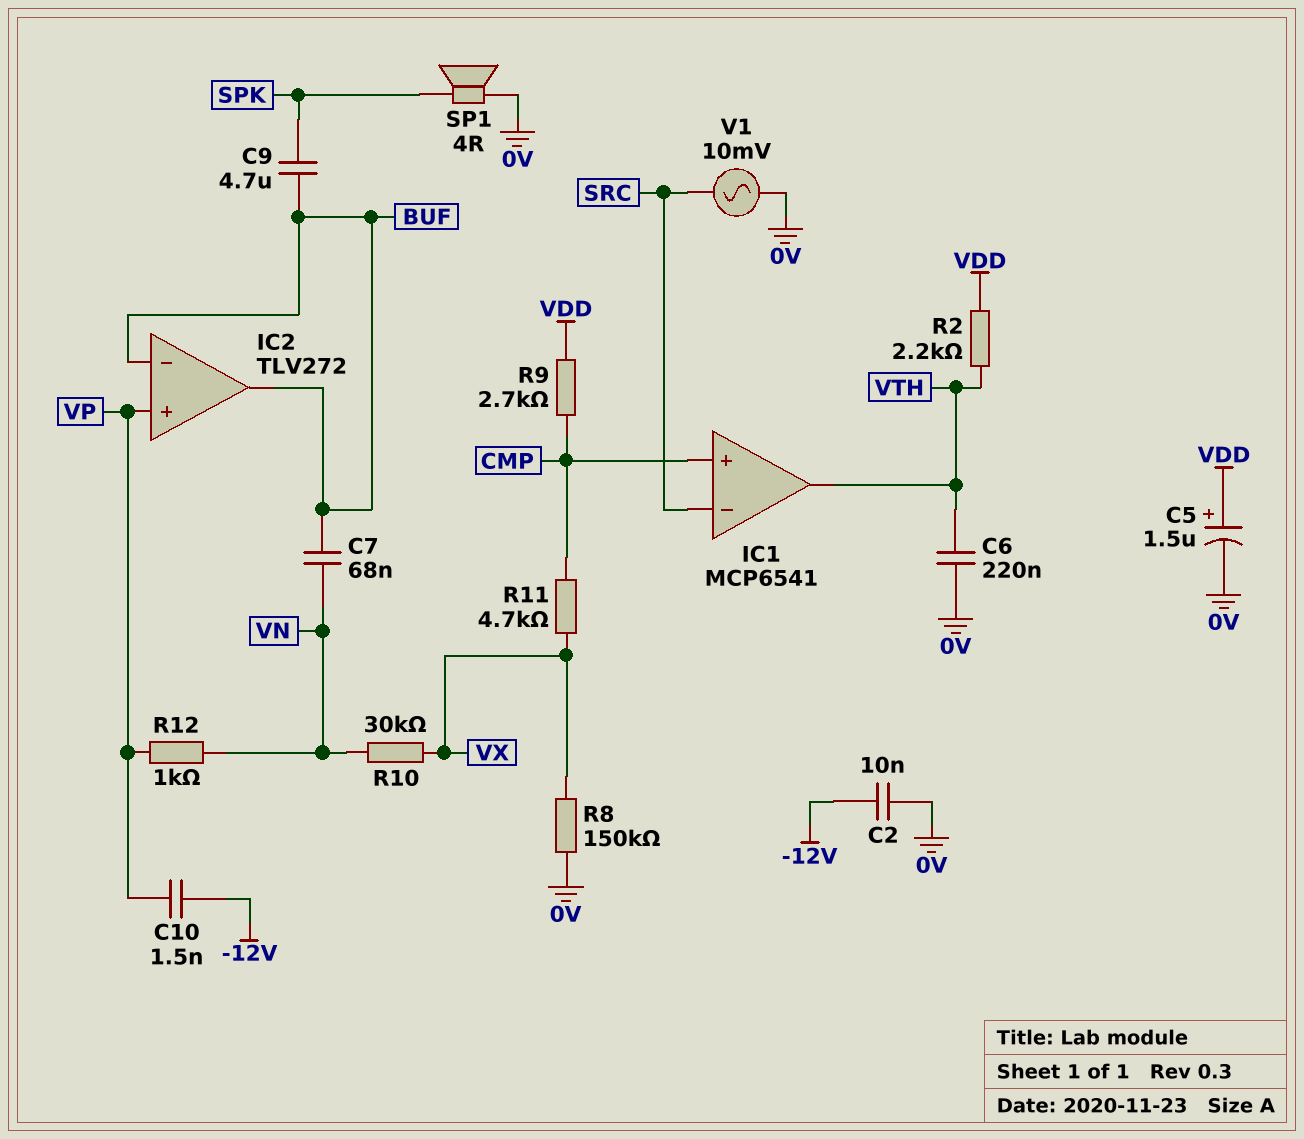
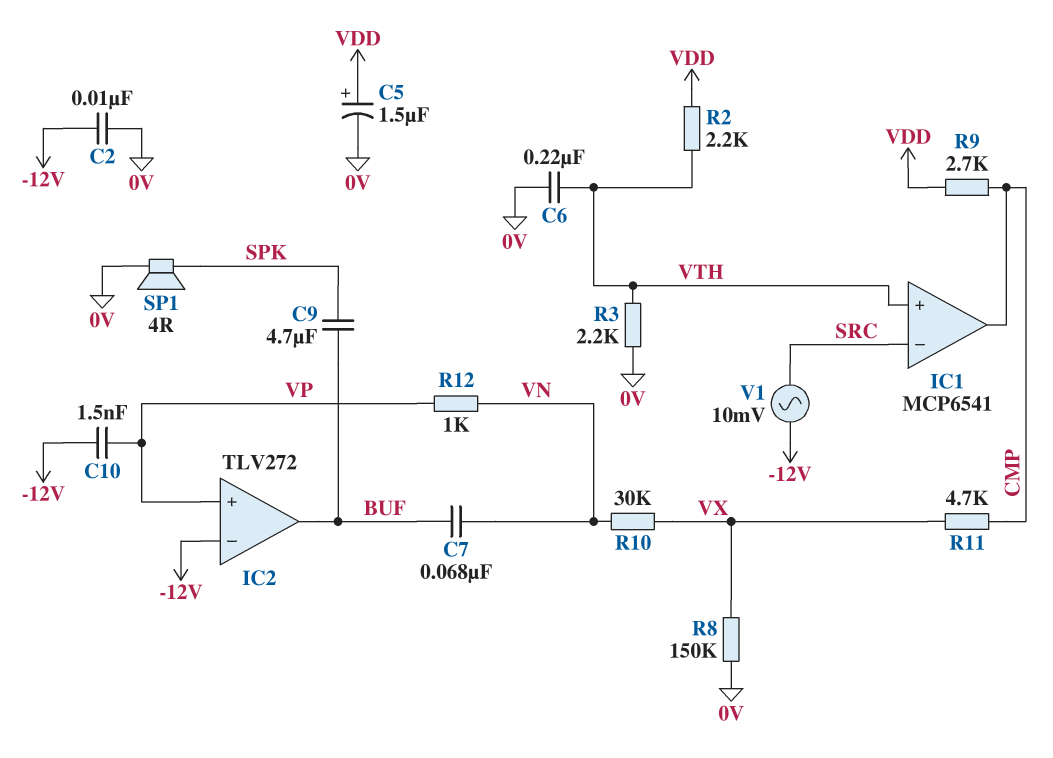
IC1 pin in+: CMP -> VTH
IC1 pin out: VTH -> CMP
IC2 pin in-: BUF -> -12V
R3: none -> 2.2k (0V, VTH)
V1: AC 10mV (0V, SRC) -> AC 10mV (-12V, SRC)

